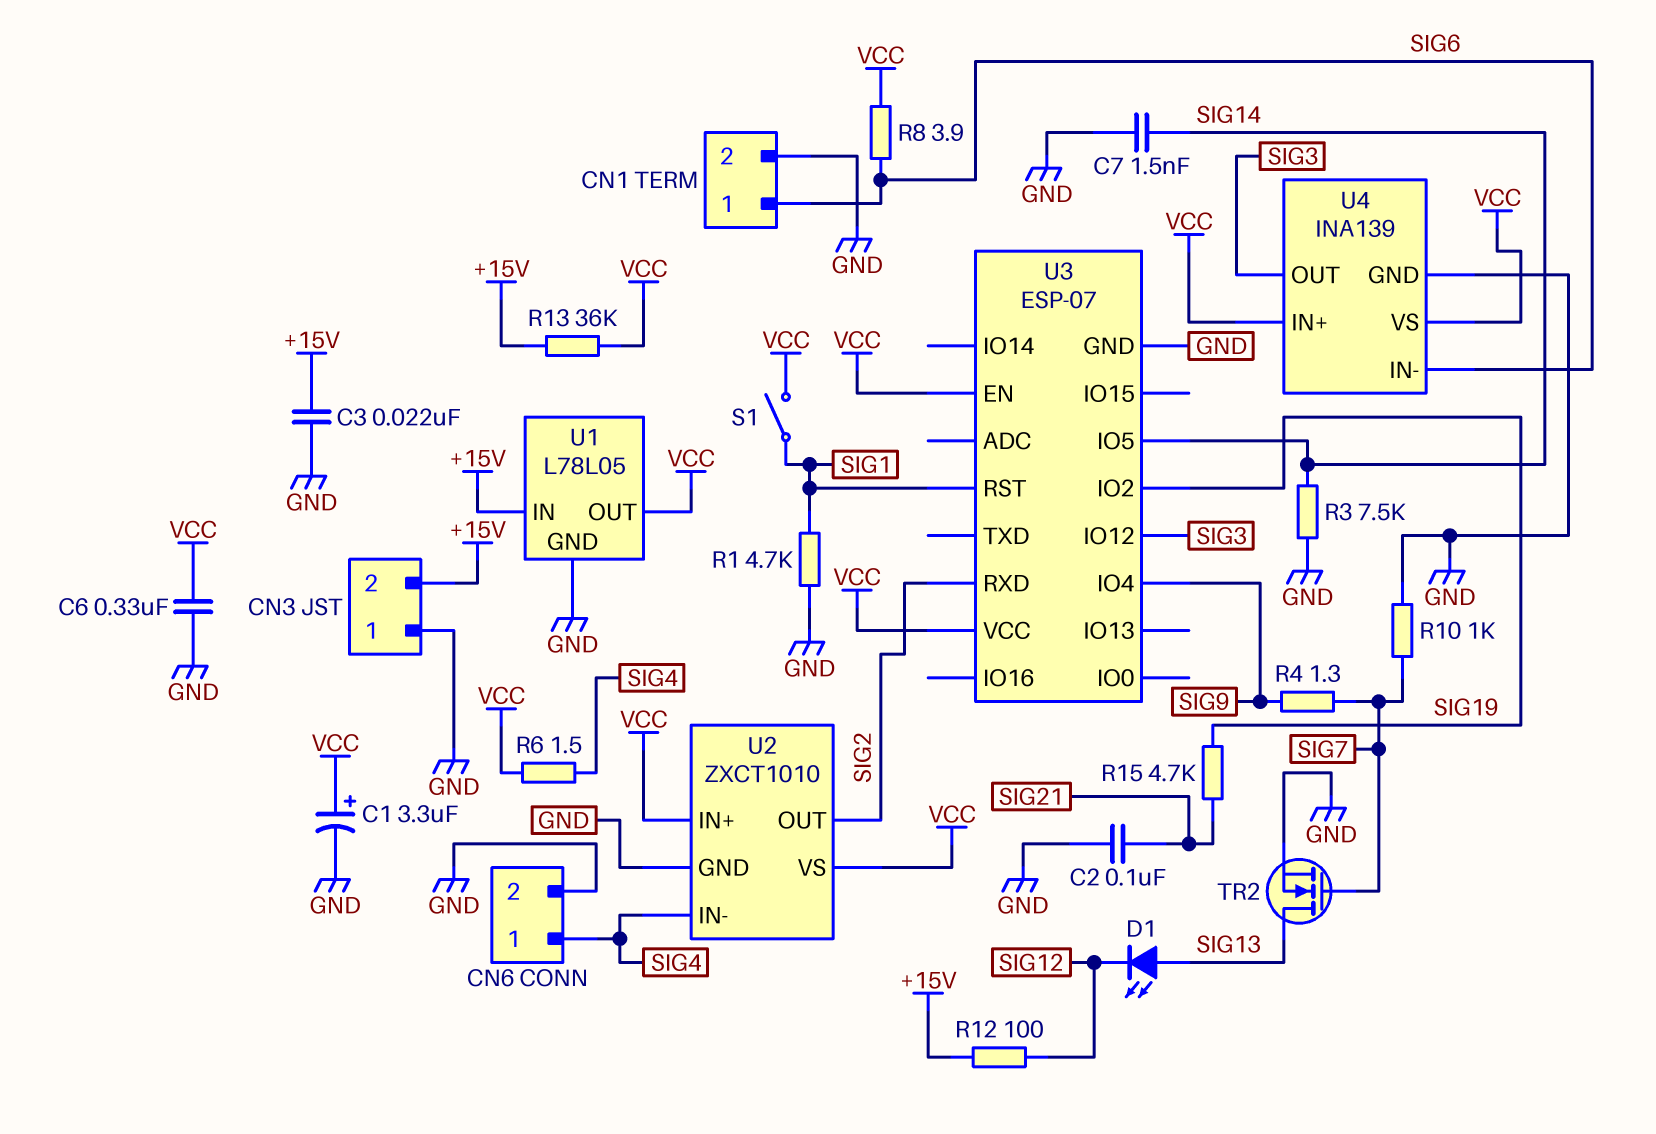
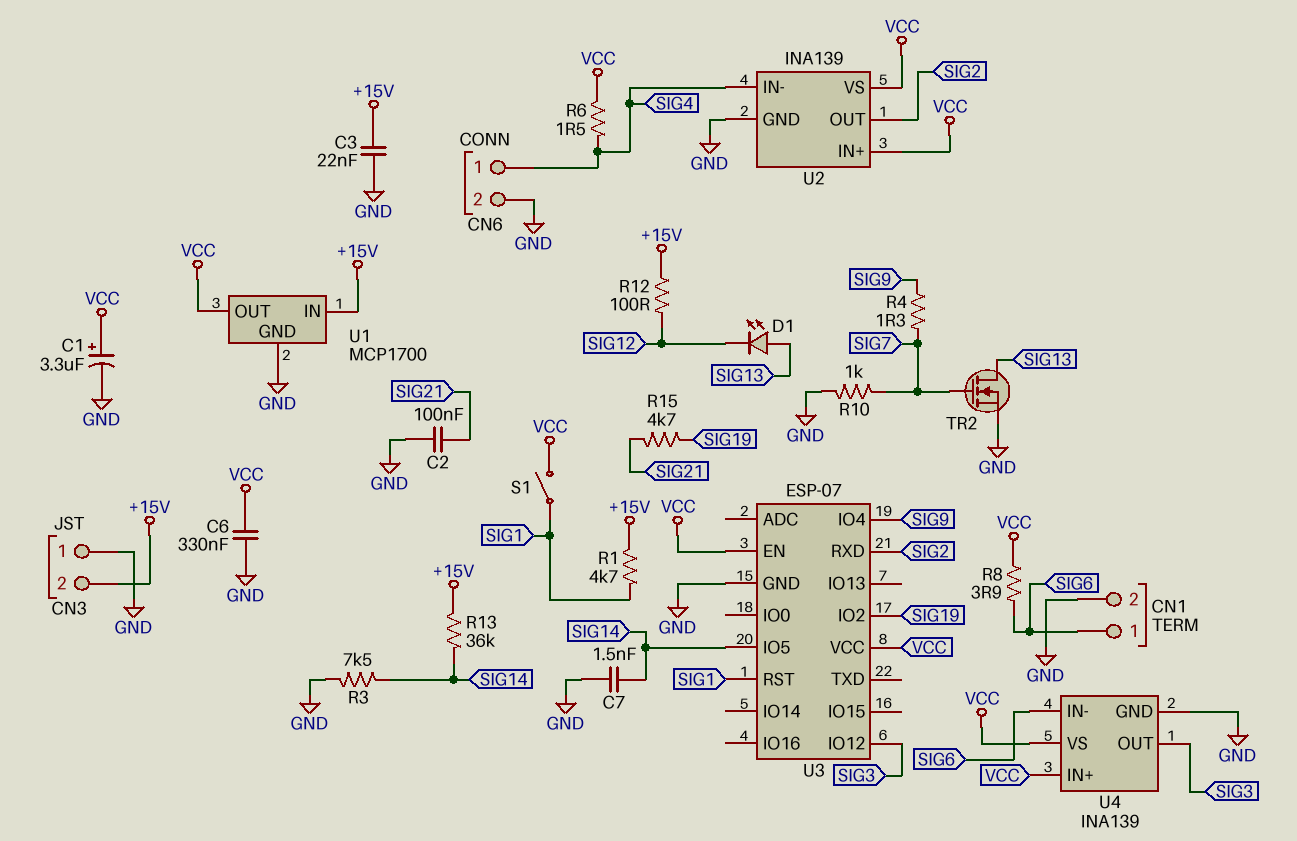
R1: 4.7k (GND, SIG1) -> 4.7k (+15V, SIG1)
R13: 36k (+15V, VCC) -> 36k (+15V, SIG14)
U1: L78L05 -> MCP1700
U2: ZXCT1010 -> INA139

